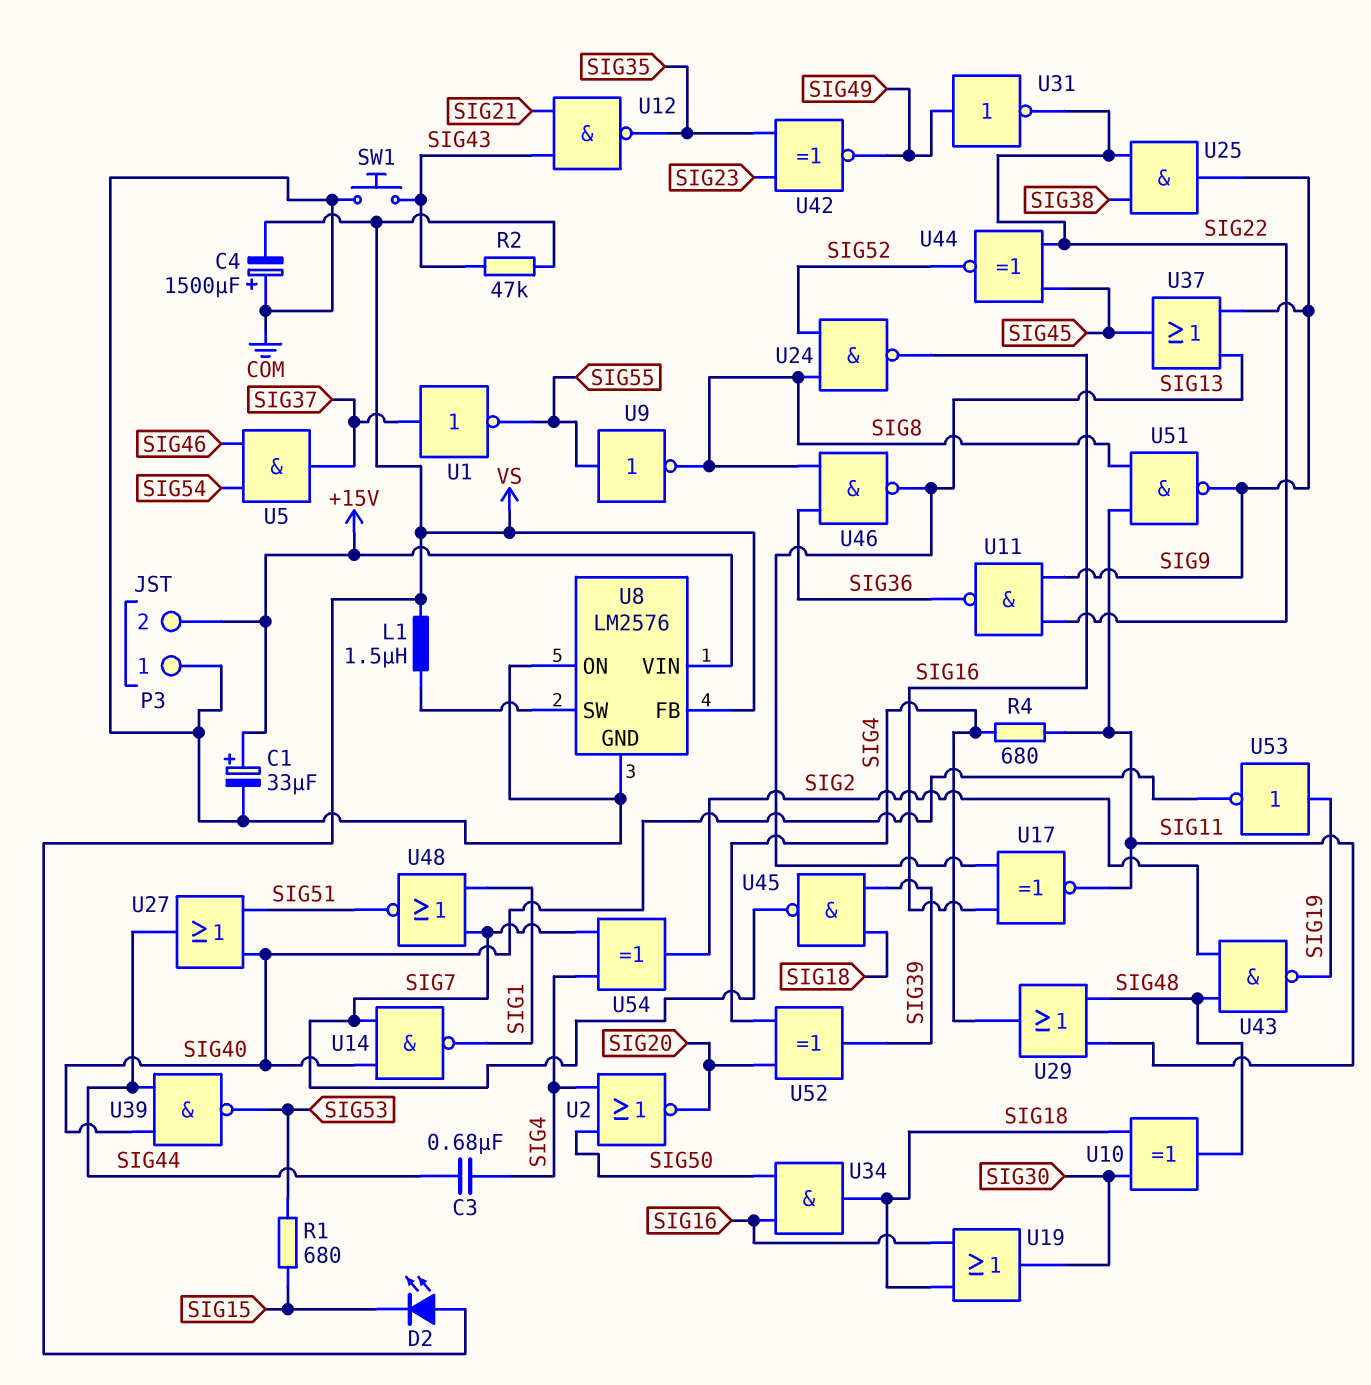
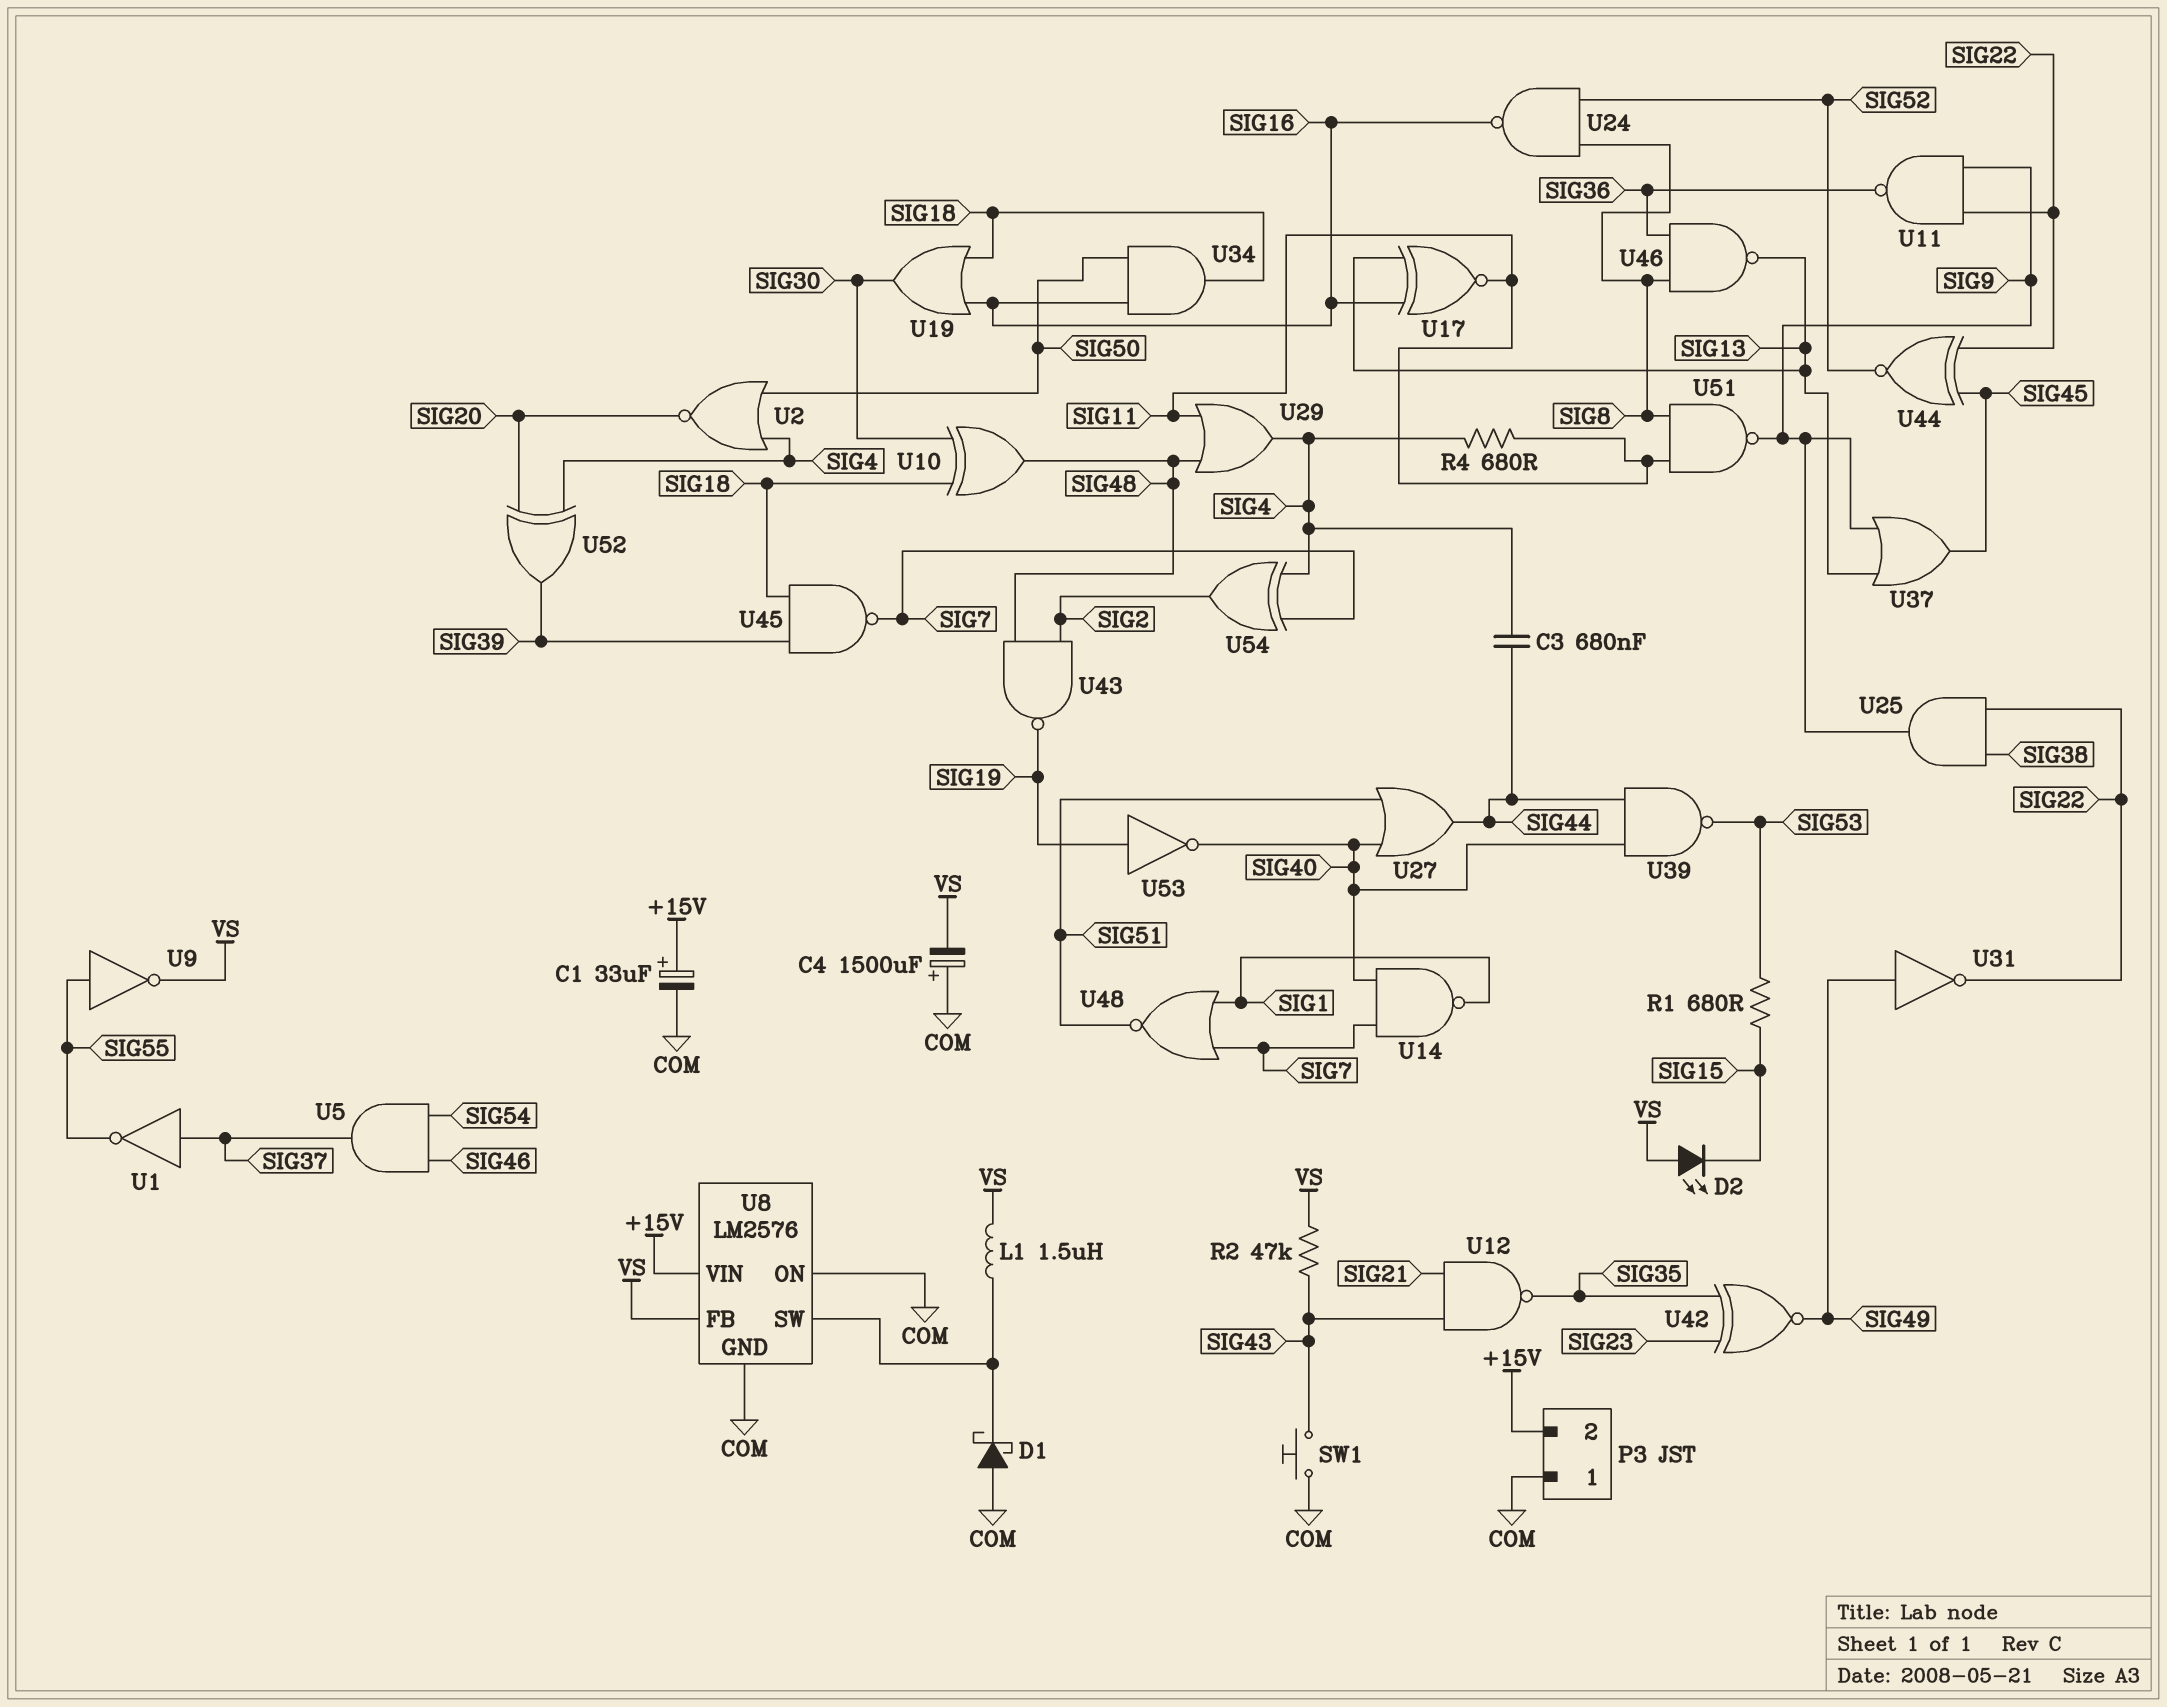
D1: none -> schottky (A COM, K U8/SW)
U9: NOT (in SIG55, out SIG8) -> NOT (in SIG55, out VS)

